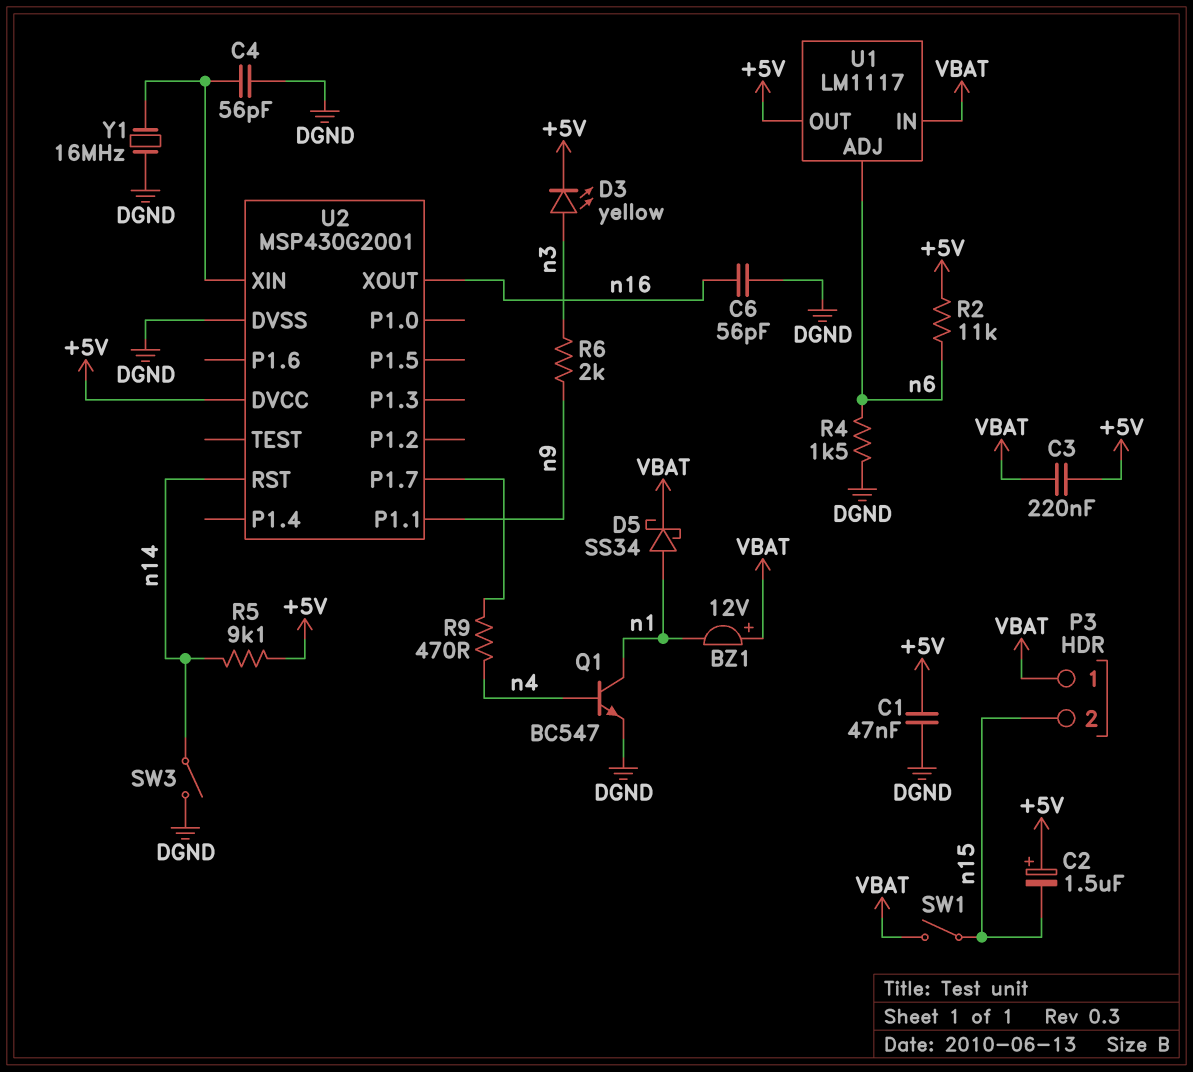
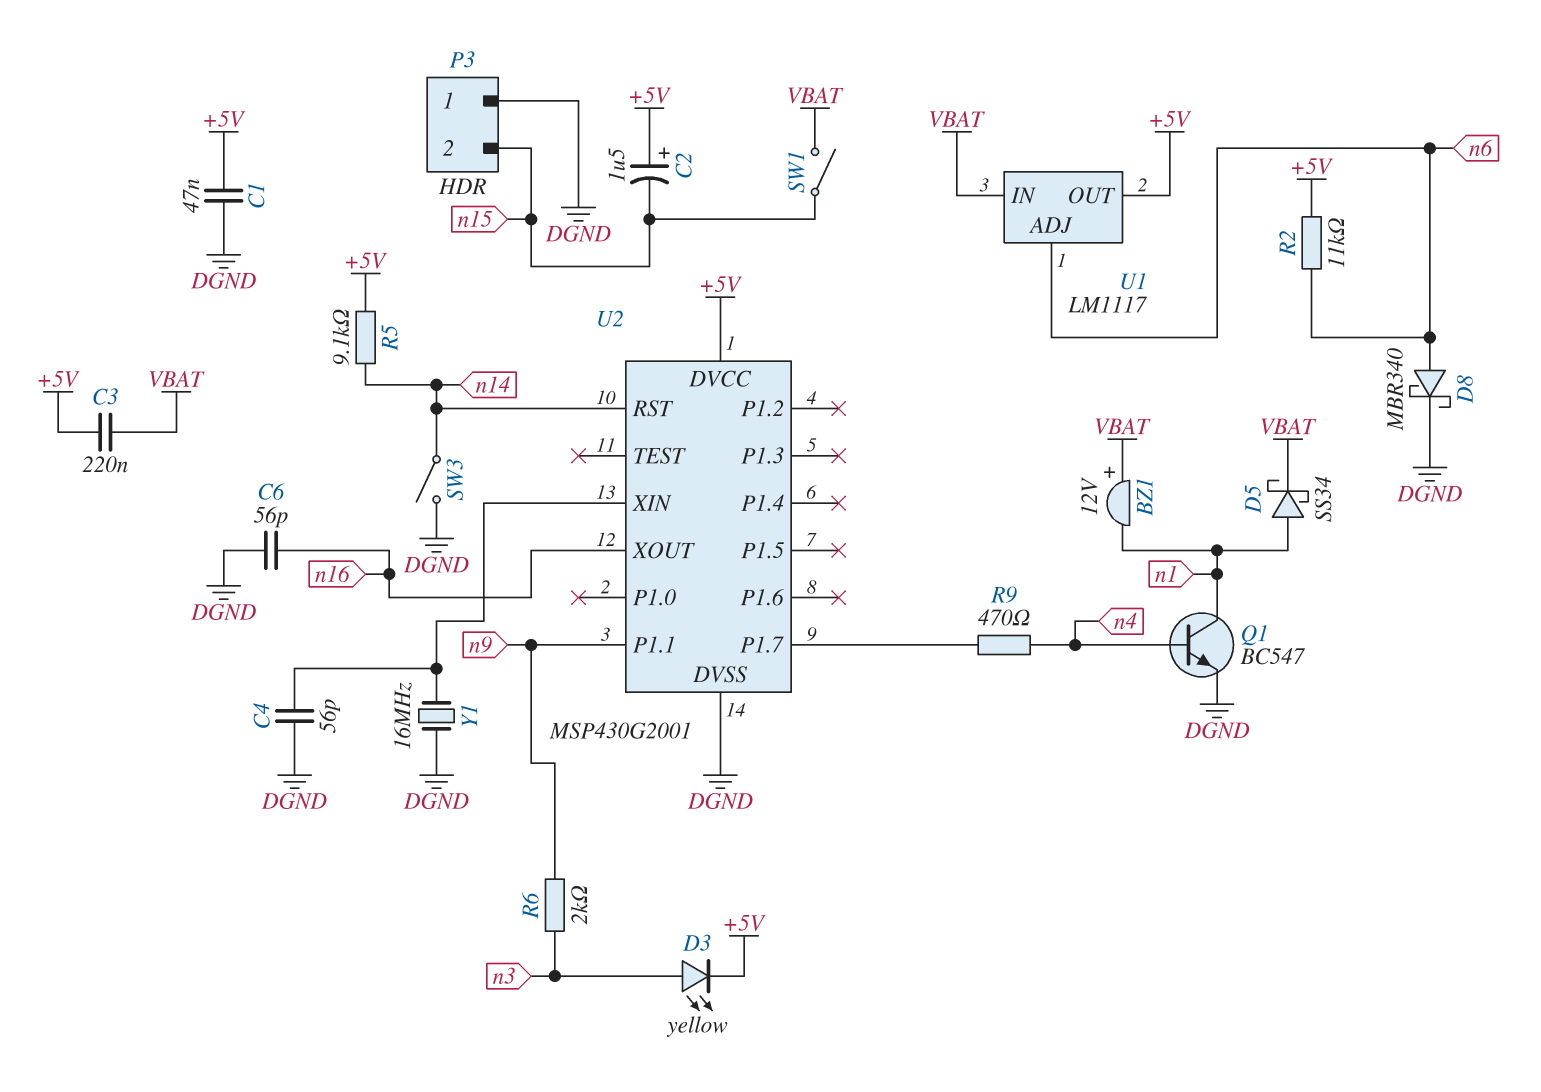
D8: none -> schottky MBR340 (A n6, K DGND)
P3 pin 1: VBAT -> DGND
R4: 1.5k (DGND, n6) -> none

